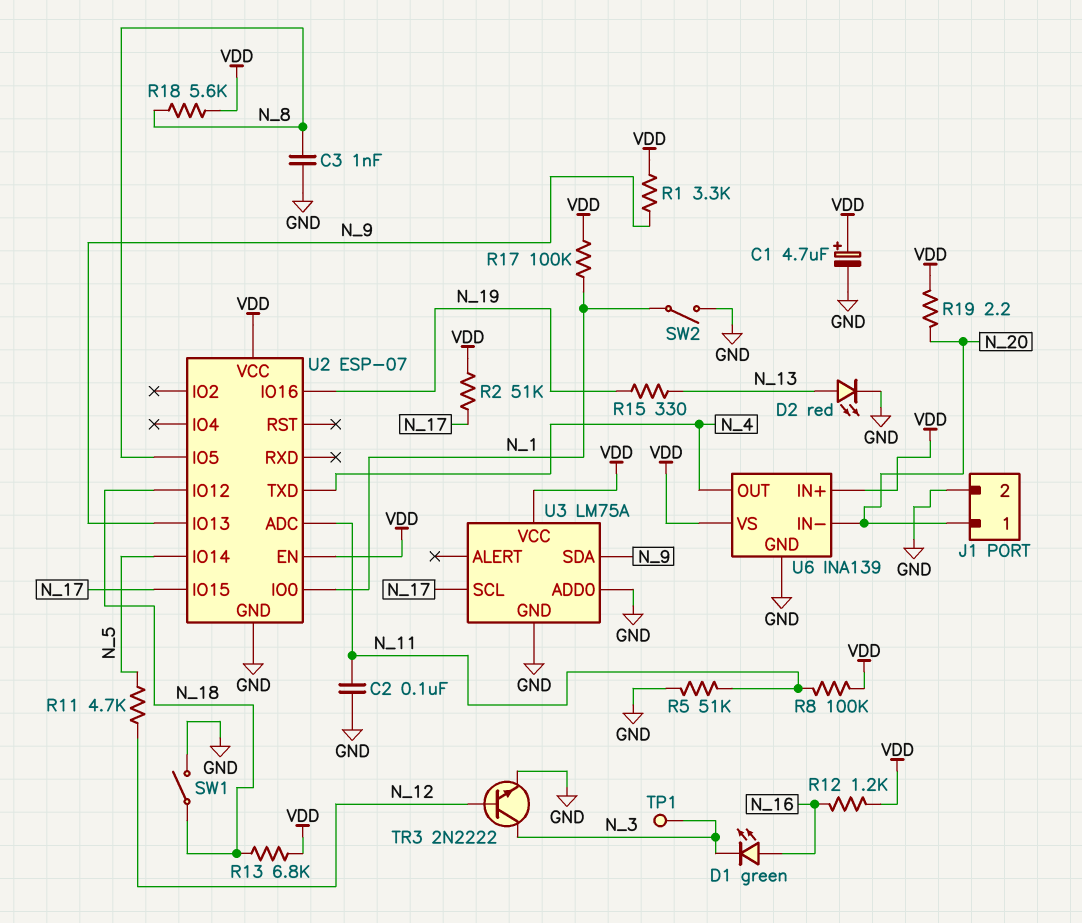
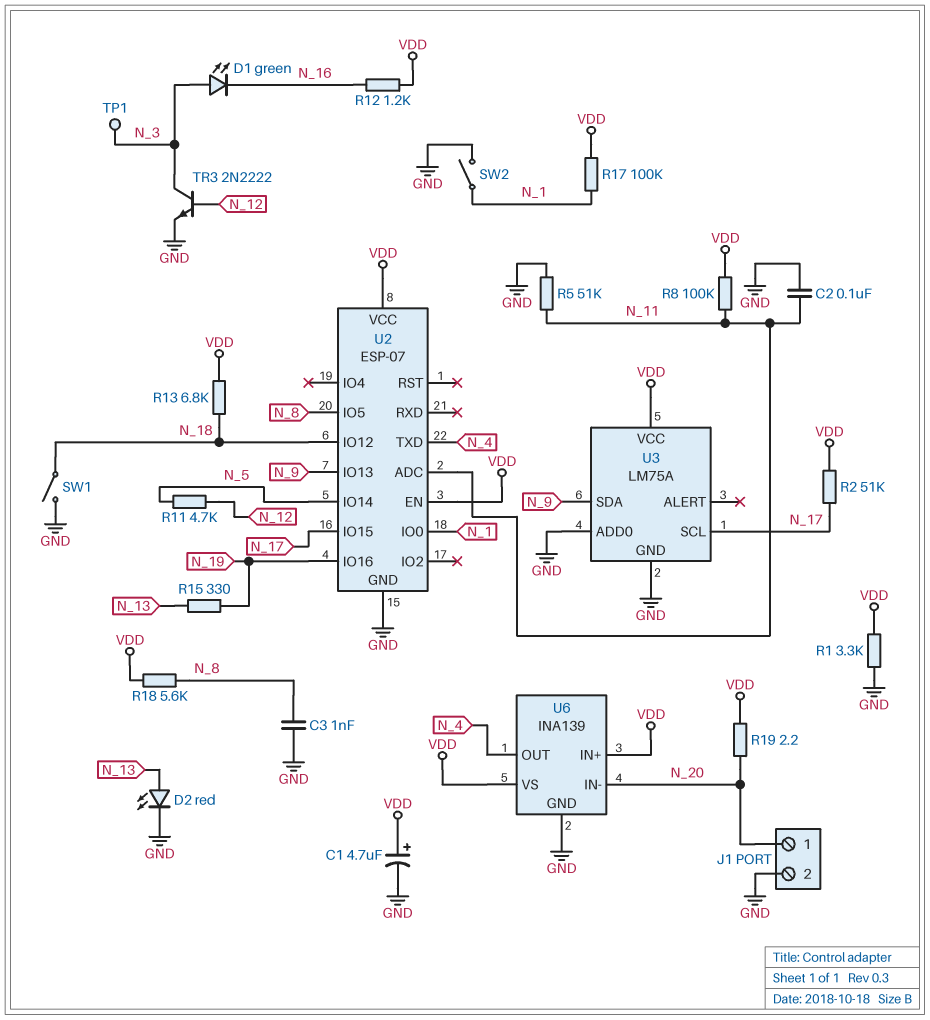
D1: LED green (A N_16, K N_3) -> LED green (A N_3, K N_16)
R1: 3.3k (N_9, VDD) -> 3.3k (GND, VDD)

